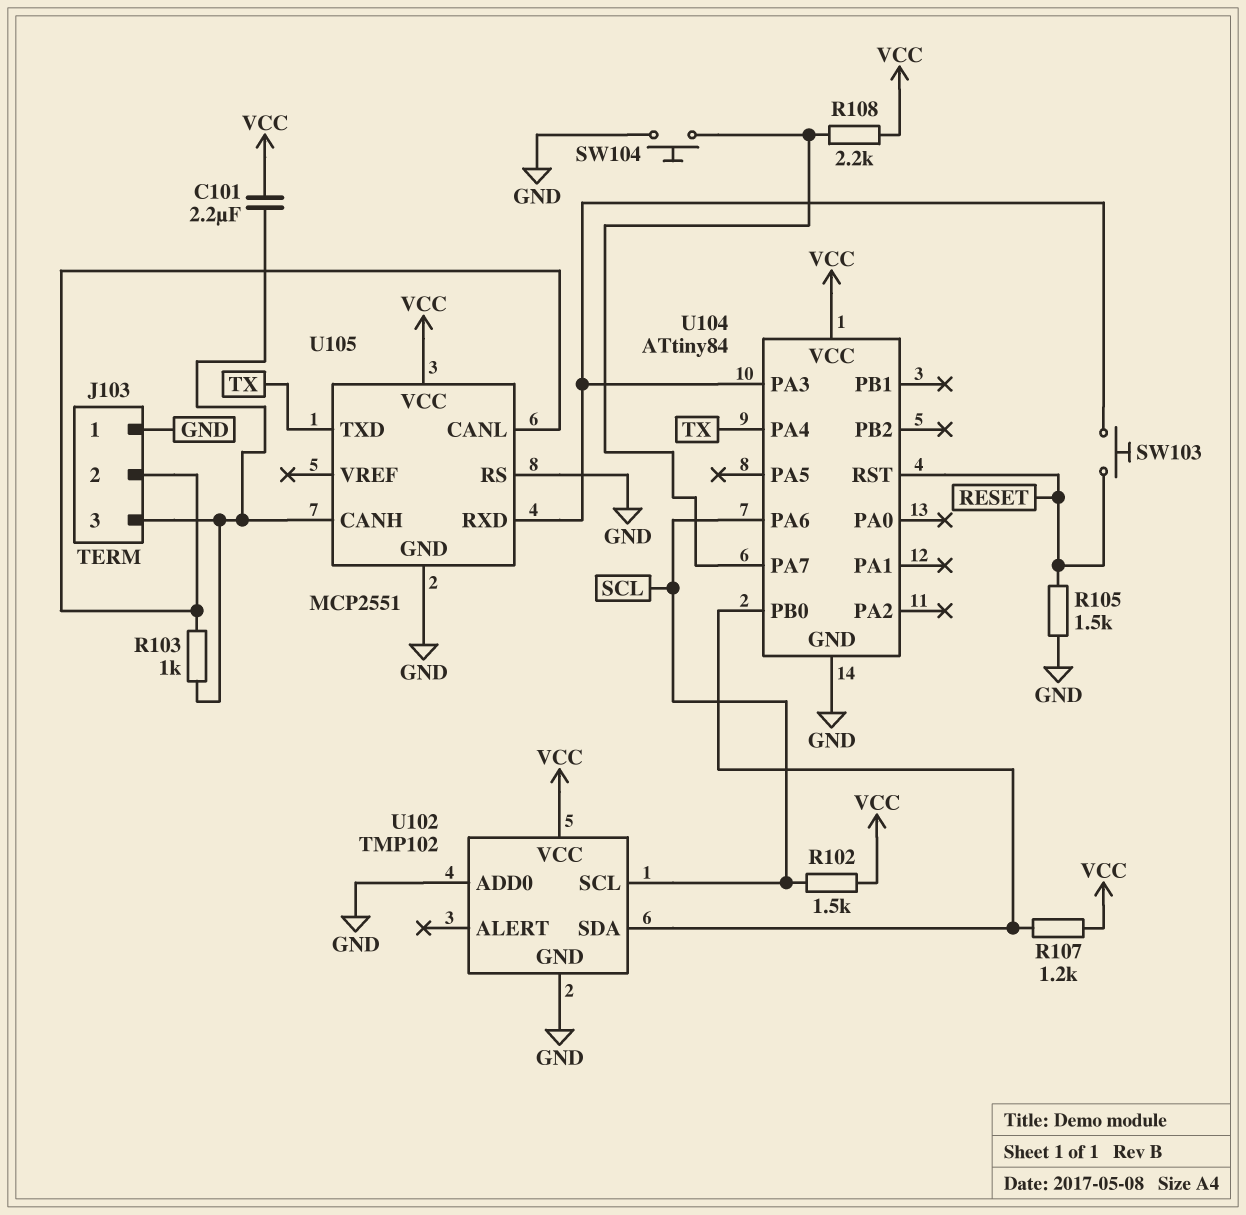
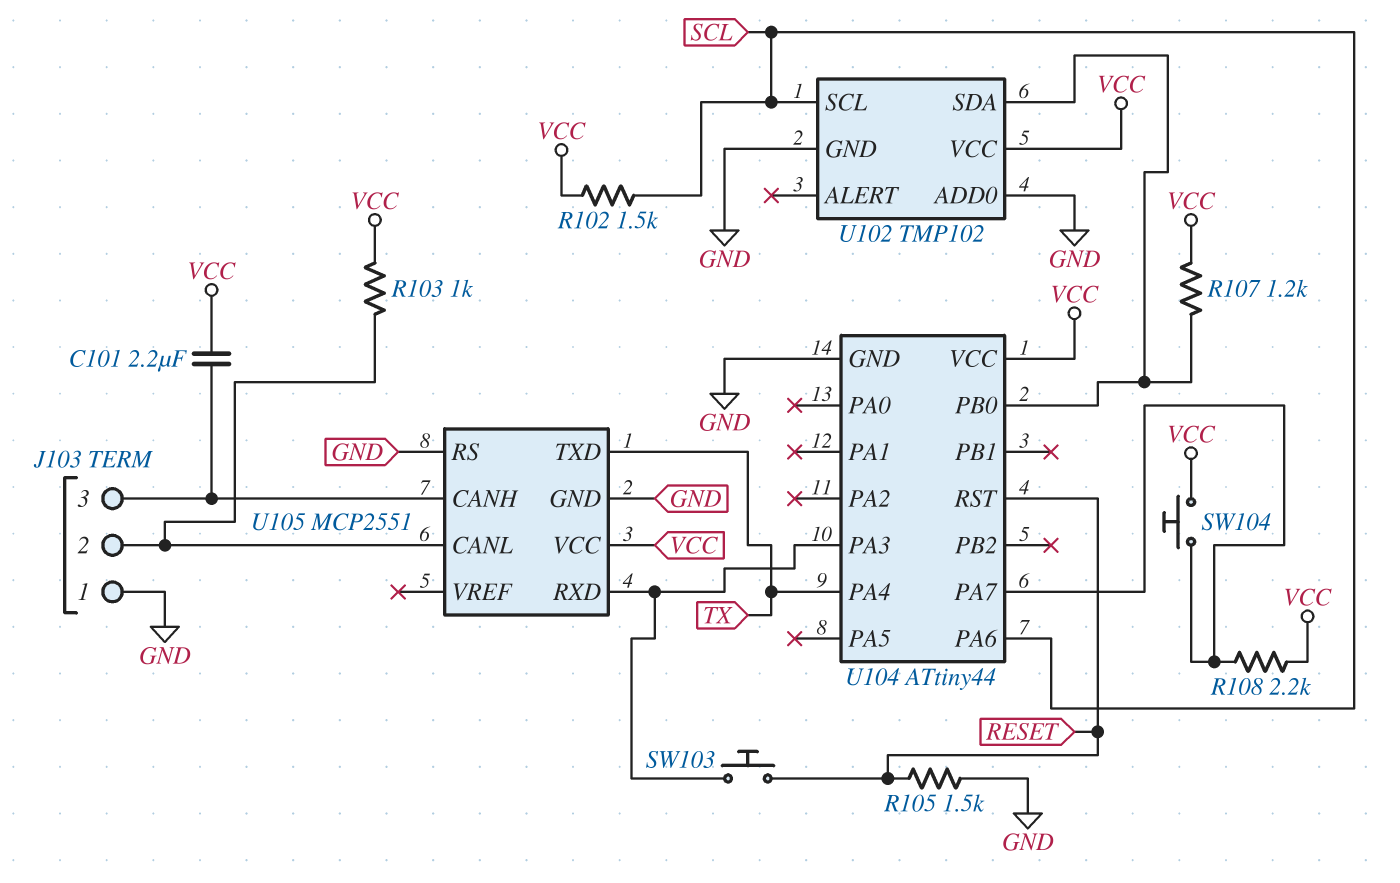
R103: 1k (J103/2, J103/3) -> 1k (J103/2, VCC)
SW104: button (GND, U104/PA7) -> button (U104/PA7, VCC)
U104: ATtiny84 -> ATtiny44

